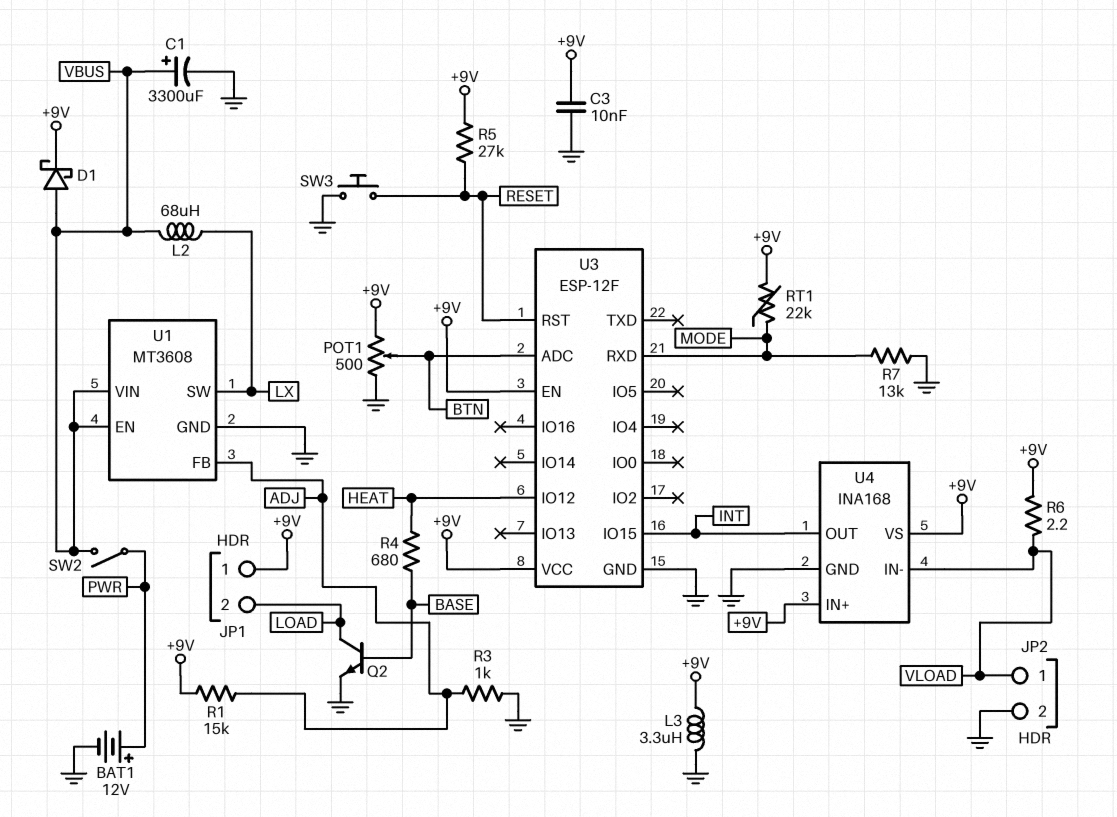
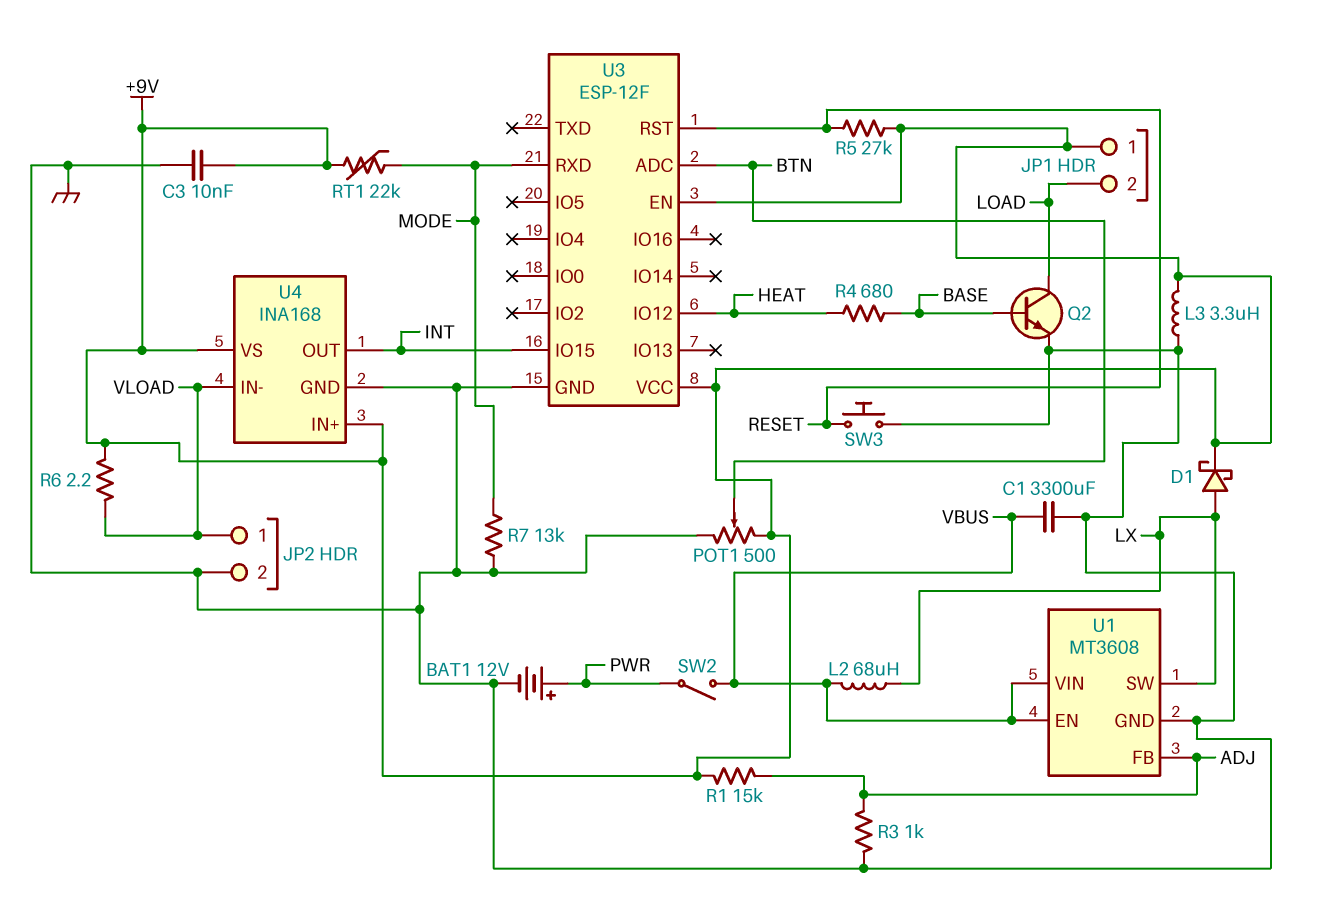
C1: 3300uF (plus VBUS, minus GND) -> 3300uF (GND, VBUS)
D1: schottky (A VBUS, K +9V) -> schottky (A LX, K +9V)

